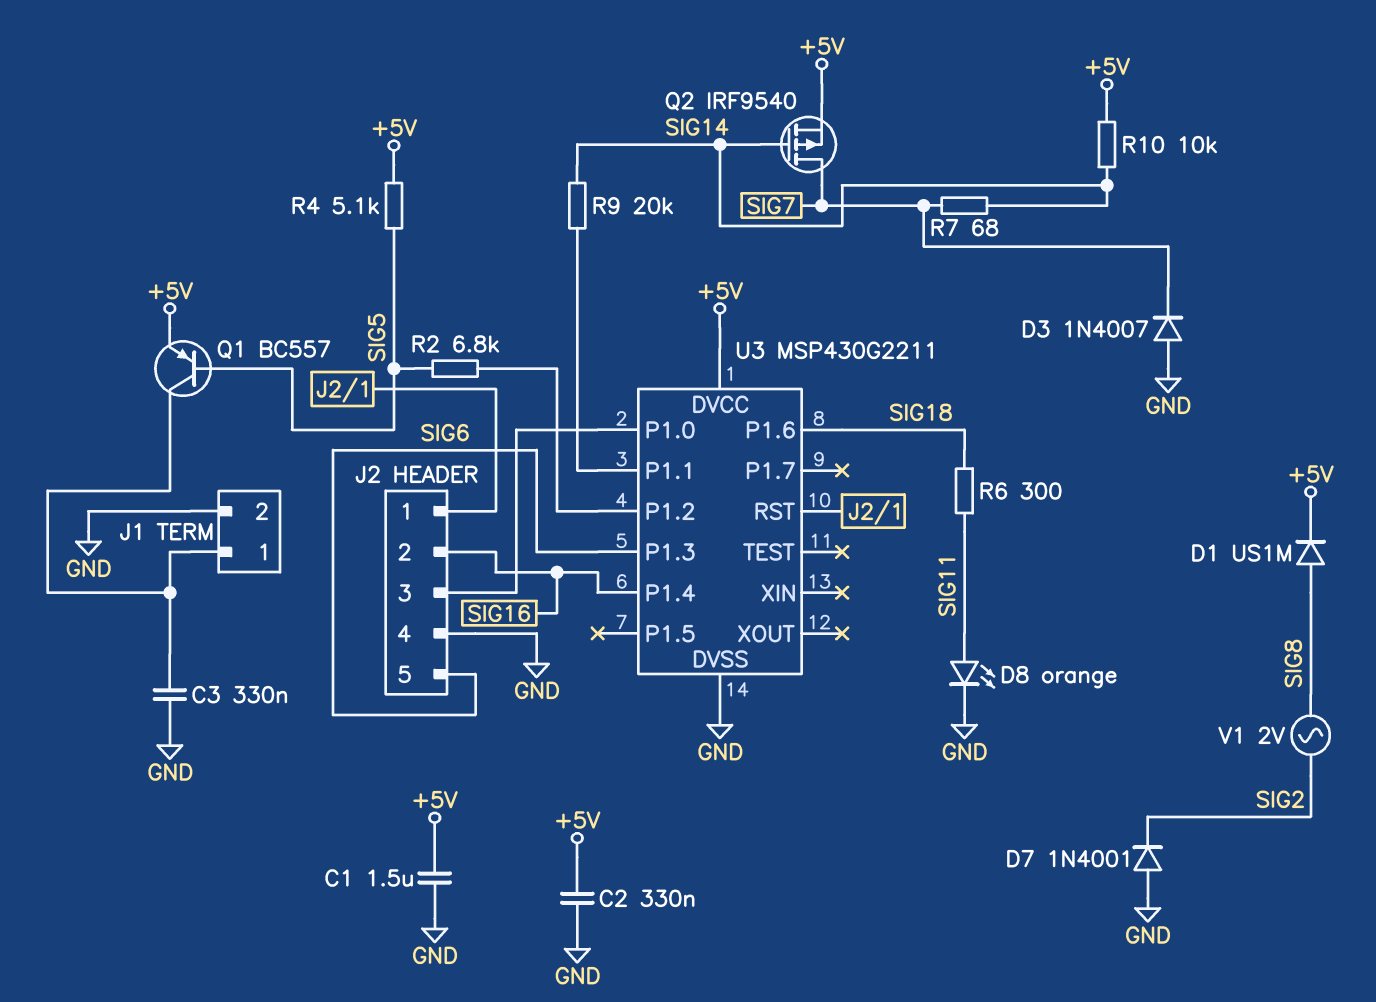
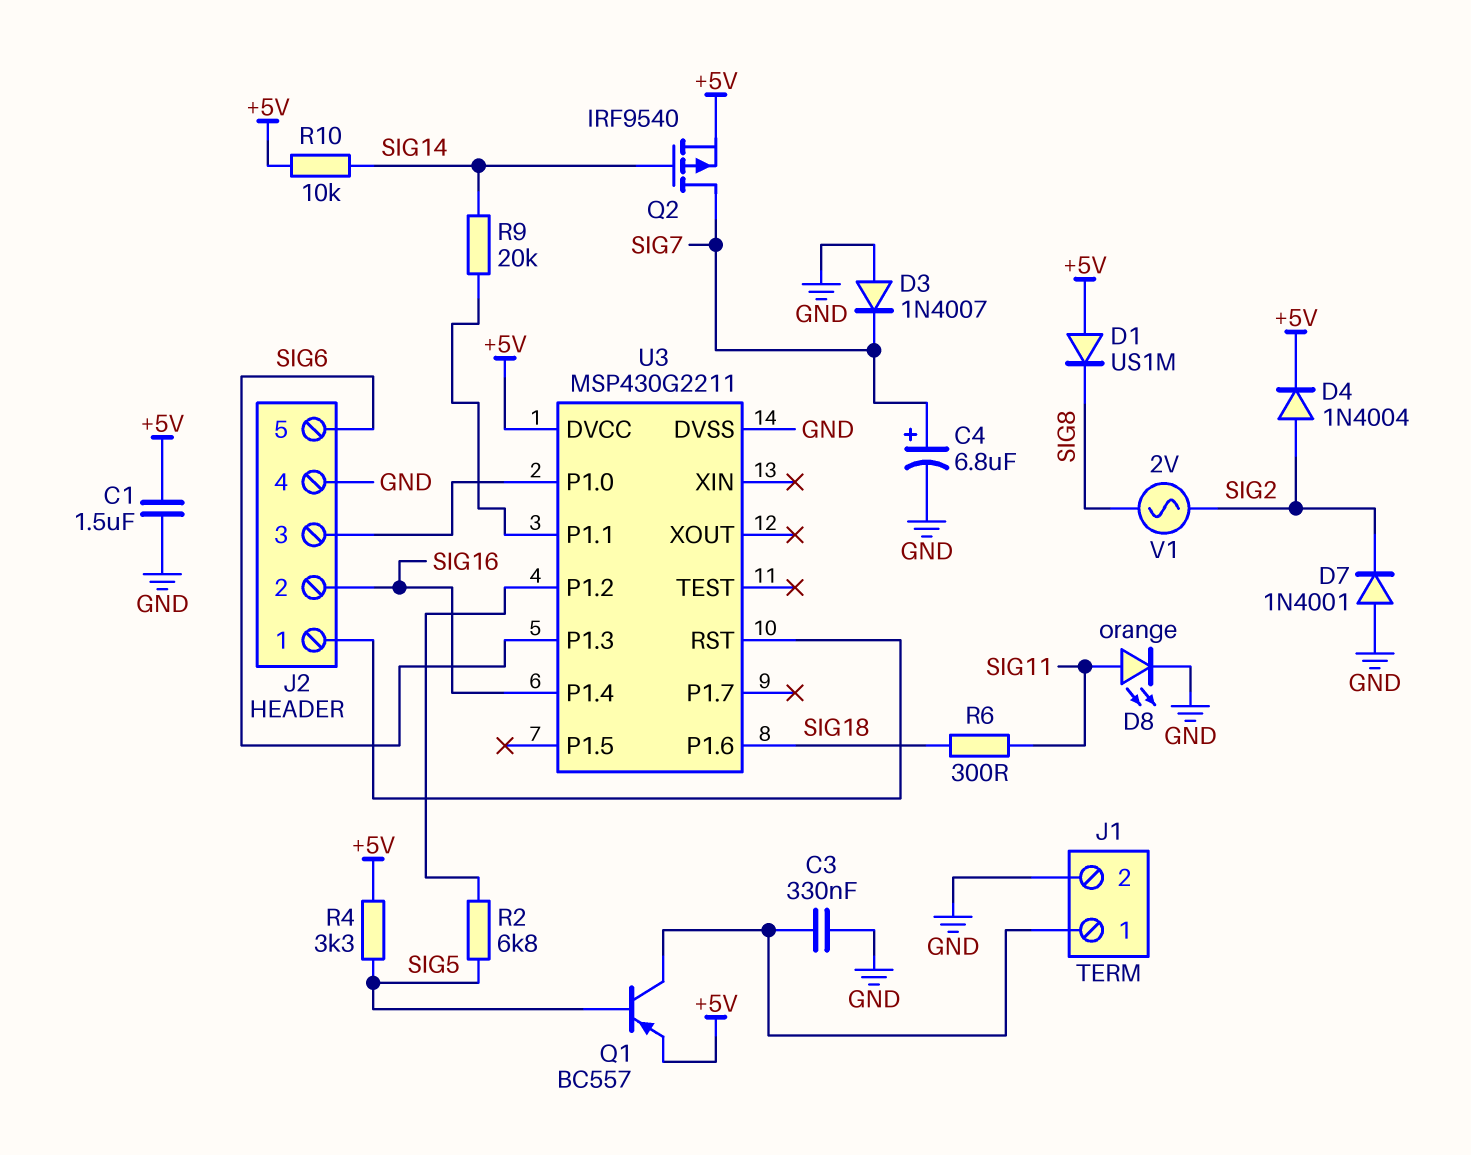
C2: 330nF (+5V, GND) -> none
C4: none -> 6.8uF (plus SIG7, minus GND)
D1: diode US1M (A SIG8, K +5V) -> diode US1M (A +5V, K SIG8)
D4: none -> diode 1N4004 (A SIG2, K +5V)
R4: 5.1k (+5V, SIG5) -> 3.3k (+5V, SIG5)
R7: 68 (SIG7, SIG14) -> none

